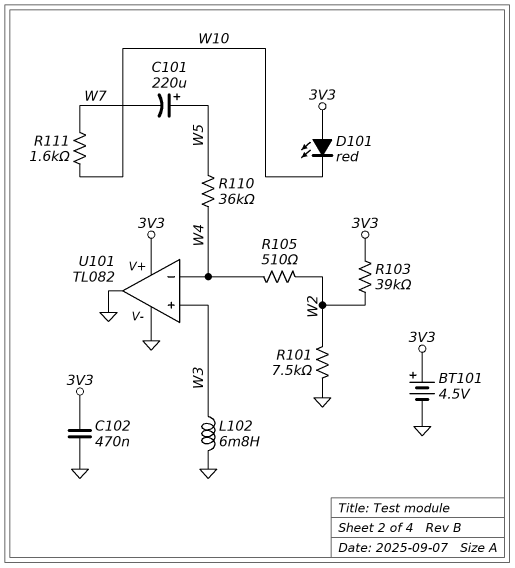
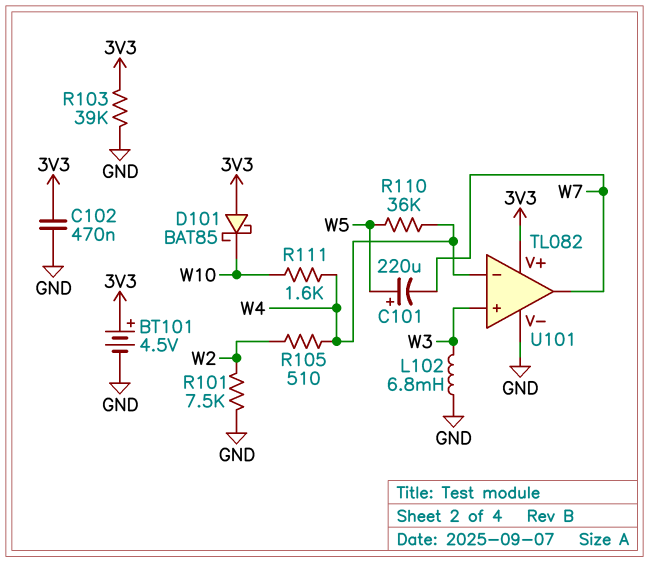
D101: LED red (A 3V3, K W10) -> schottky BAT85 (A 3V3, K W10)
R103: 39k (3V3, W2) -> 39k (3V3, GND)
R111: 1.6k (W7, W10) -> 1.6k (W4, W10)
U101 pin out: GND -> W7

